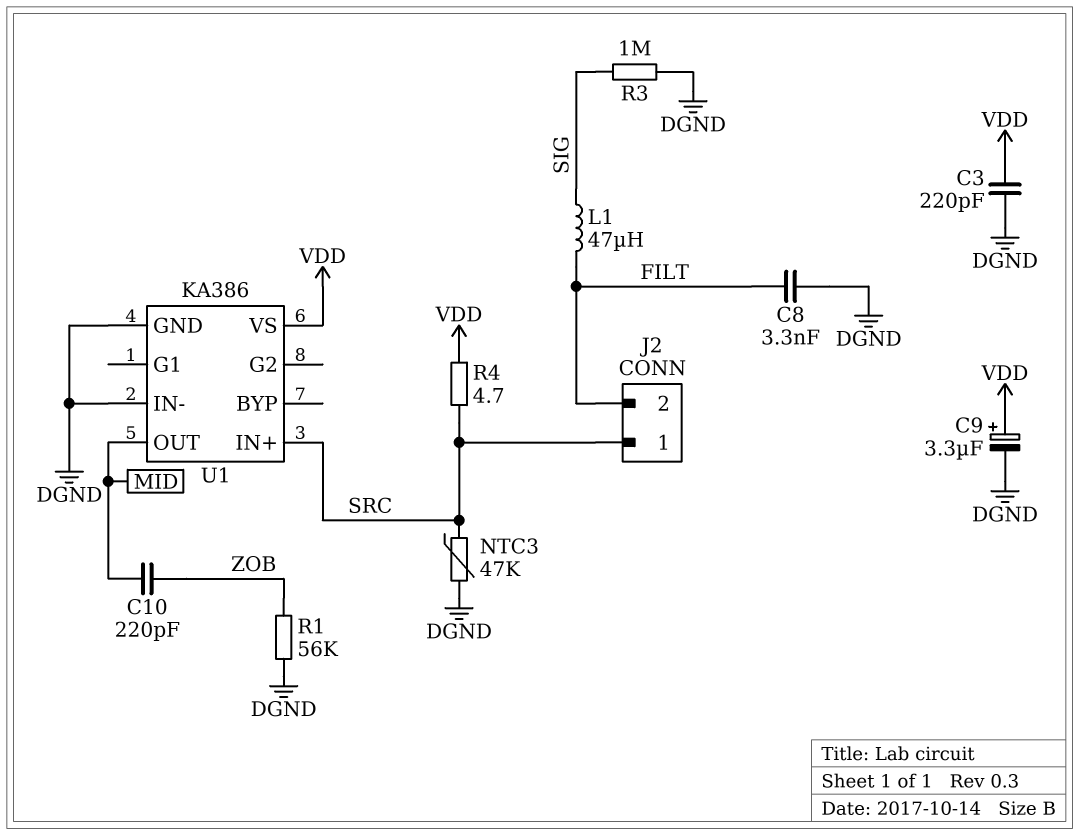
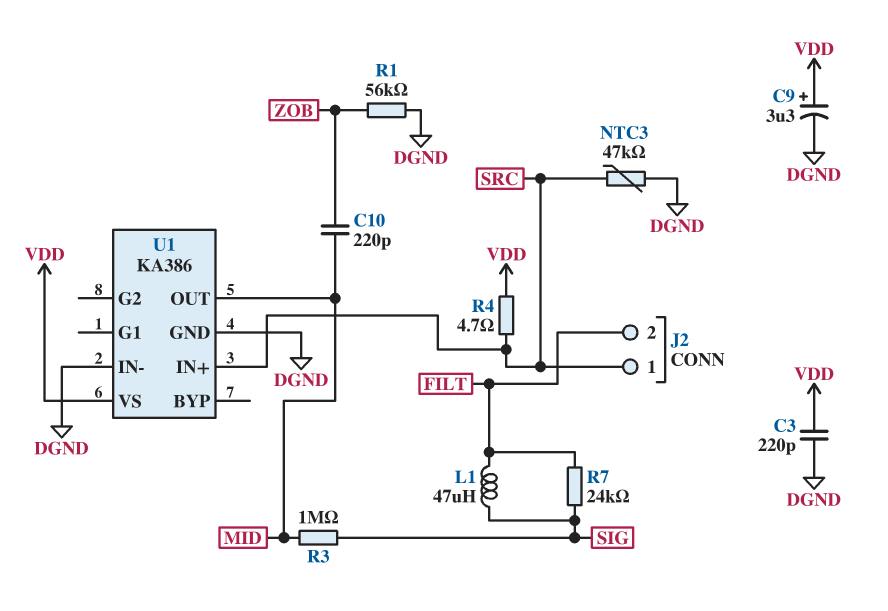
C8: 3.3nF (DGND, FILT) -> none
R3: 1M (DGND, SIG) -> 1M (MID, SIG)
R7: none -> 24k (FILT, SIG)

